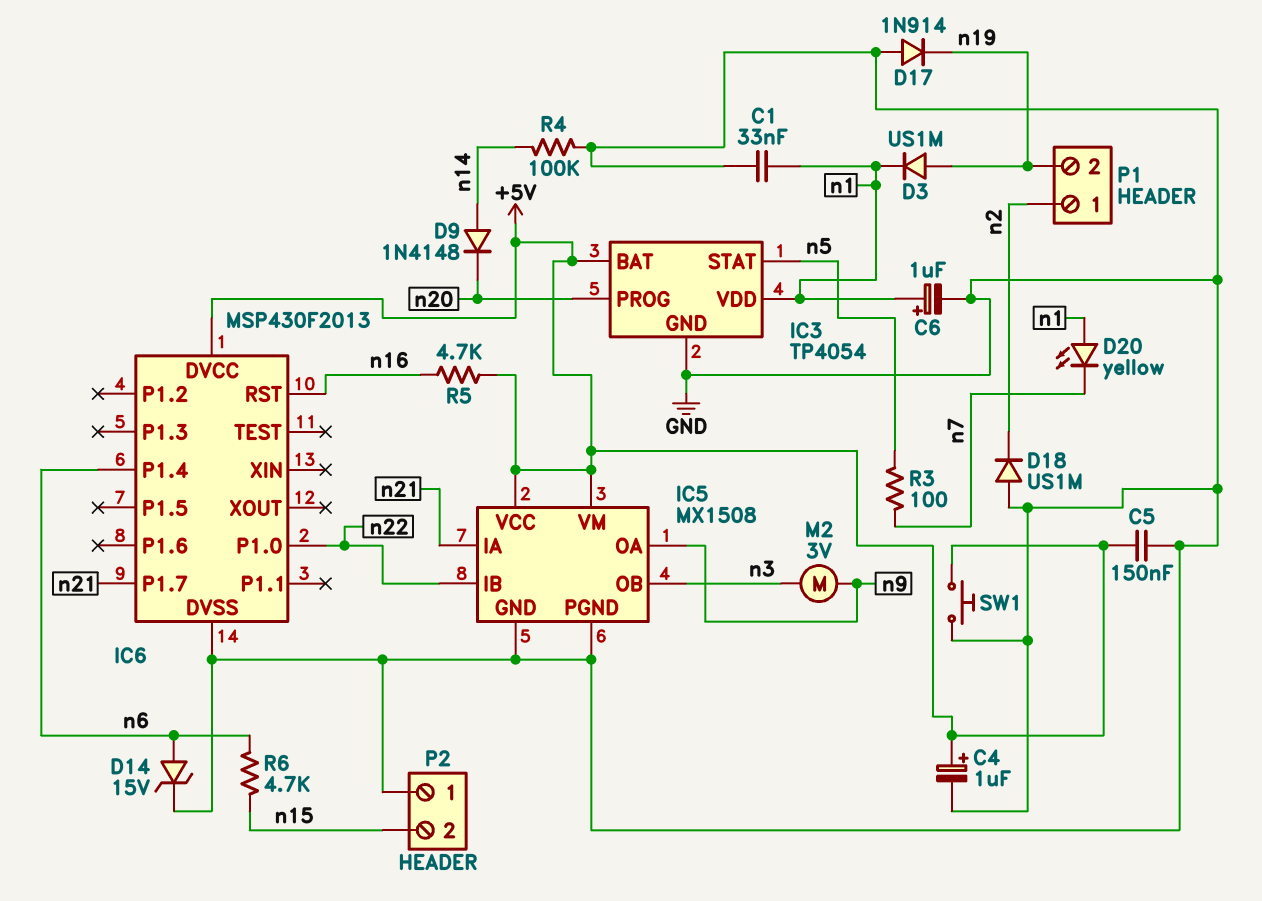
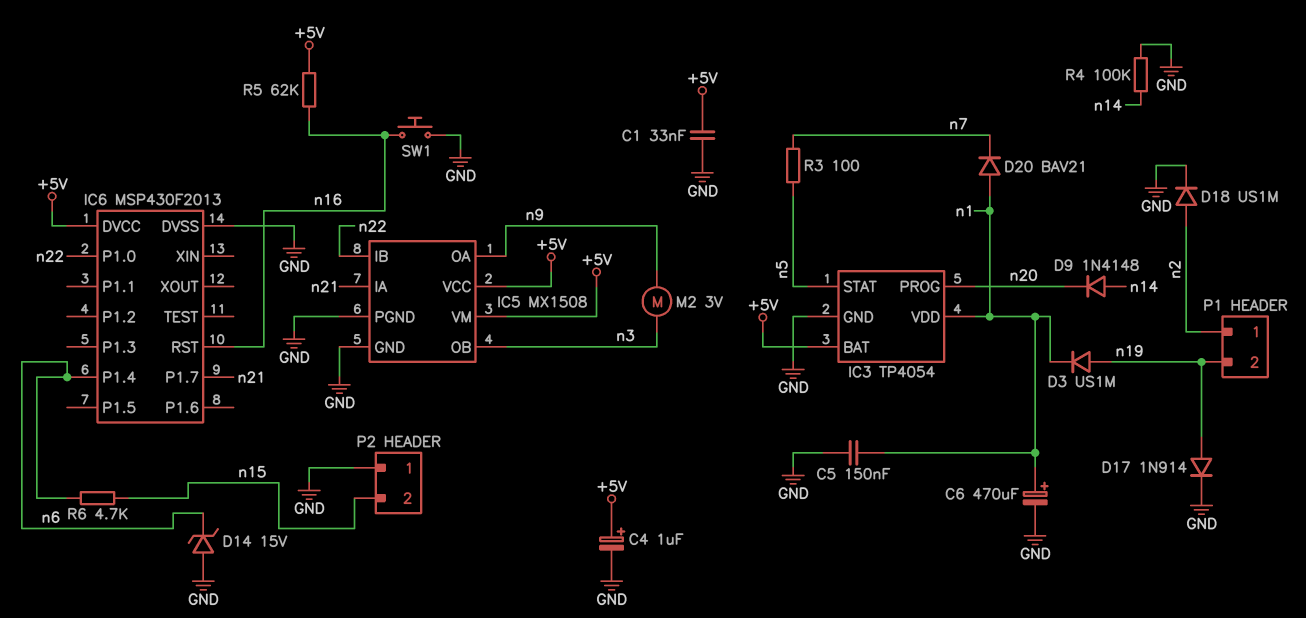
C1: 33nF (GND, n1) -> 33nF (+5V, GND)
C5: 150nF (+5V, GND) -> 150nF (GND, n1)
C6: 1uF (plus n1, minus GND) -> 470uF (plus n1, minus GND)
D14: zener 15V (A n6, K GND) -> zener 15V (A GND, K n6)
D17: diode 1N914 (A GND, K n19) -> diode 1N914 (A n19, K GND)
D18: diode US1M (A GND, K n2) -> diode US1M (A n2, K GND)
D20: LED yellow (A n1, K n7) -> diode BAV21 (A n1, K n7)
R5: 4.7k (+5V, n16) -> 62k (+5V, n16)
SW1: button (+5V, GND) -> button (GND, n16)

